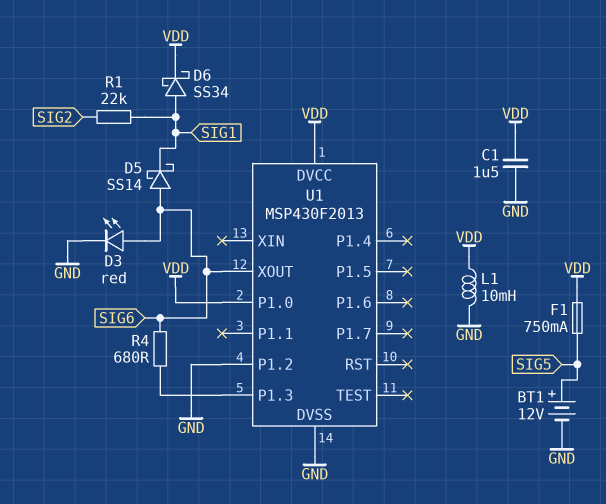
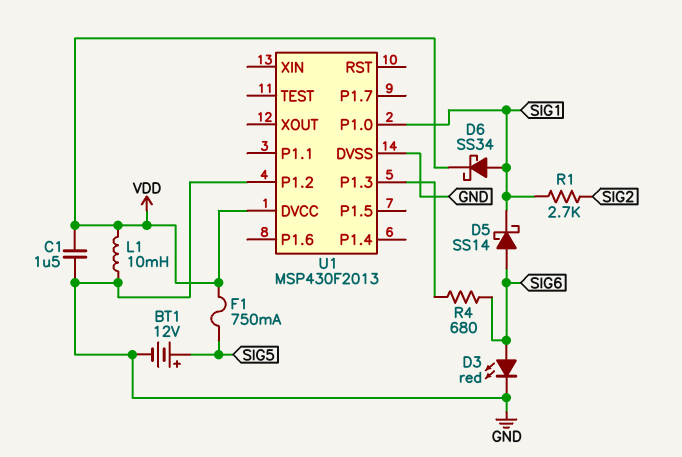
R1: 22k (SIG1, SIG2) -> 2.7k (SIG1, SIG2)
U1 pin P1.0: VDD -> SIG1
U1 pin XOUT: SIG6 -> none

